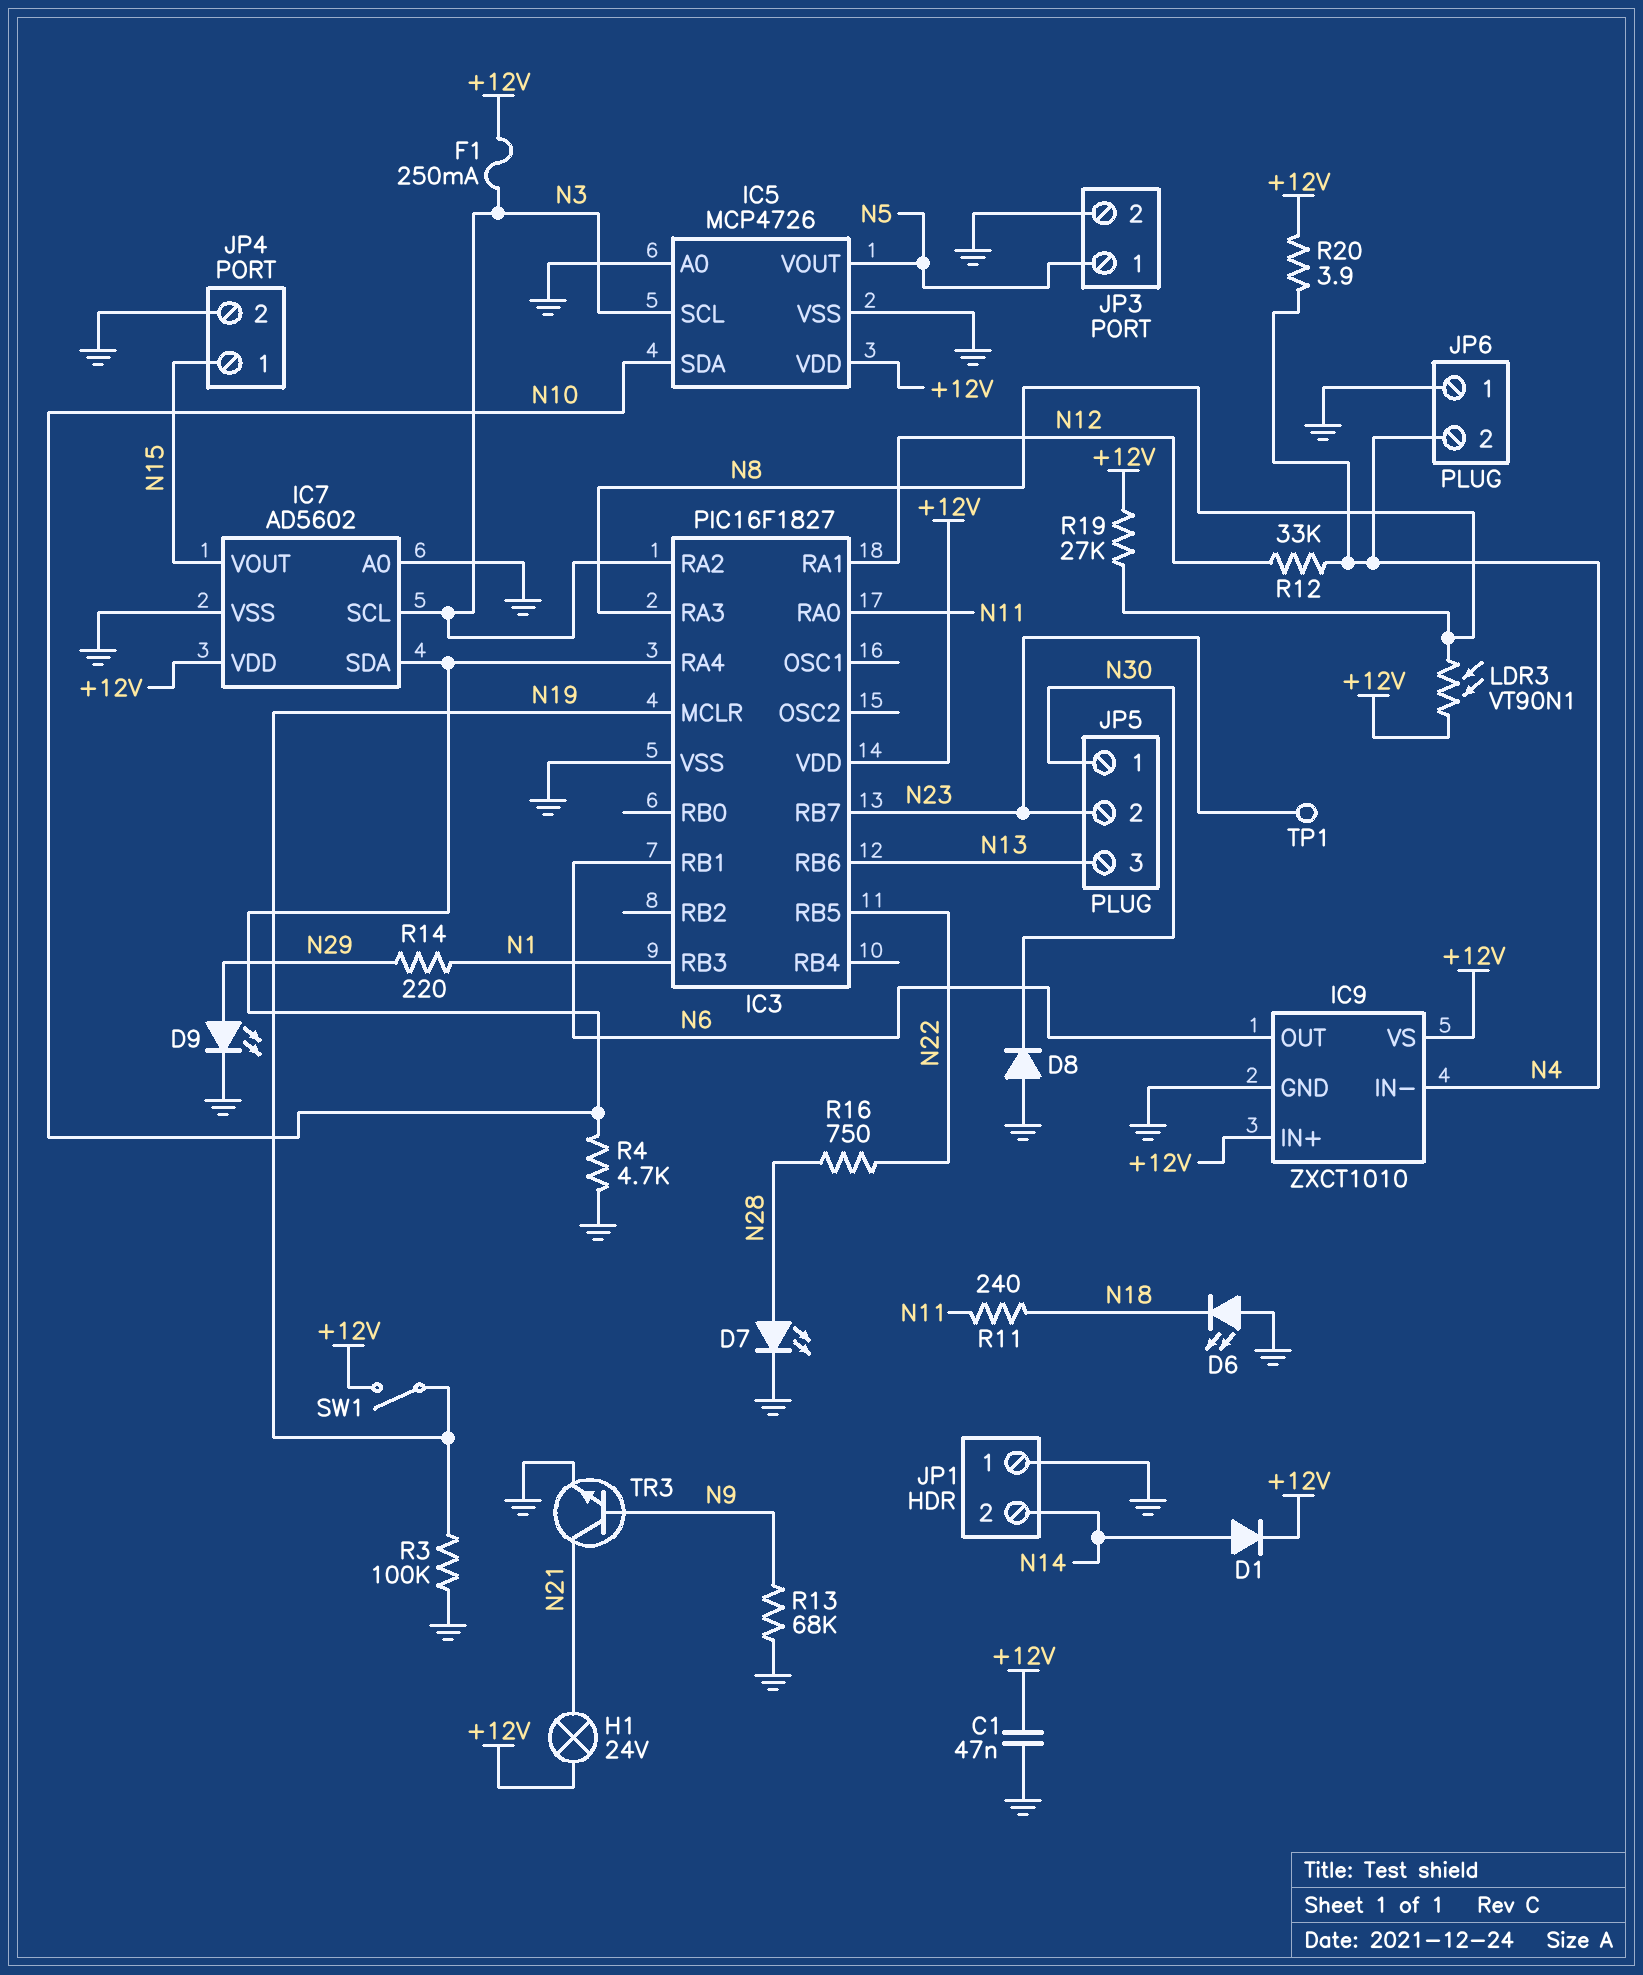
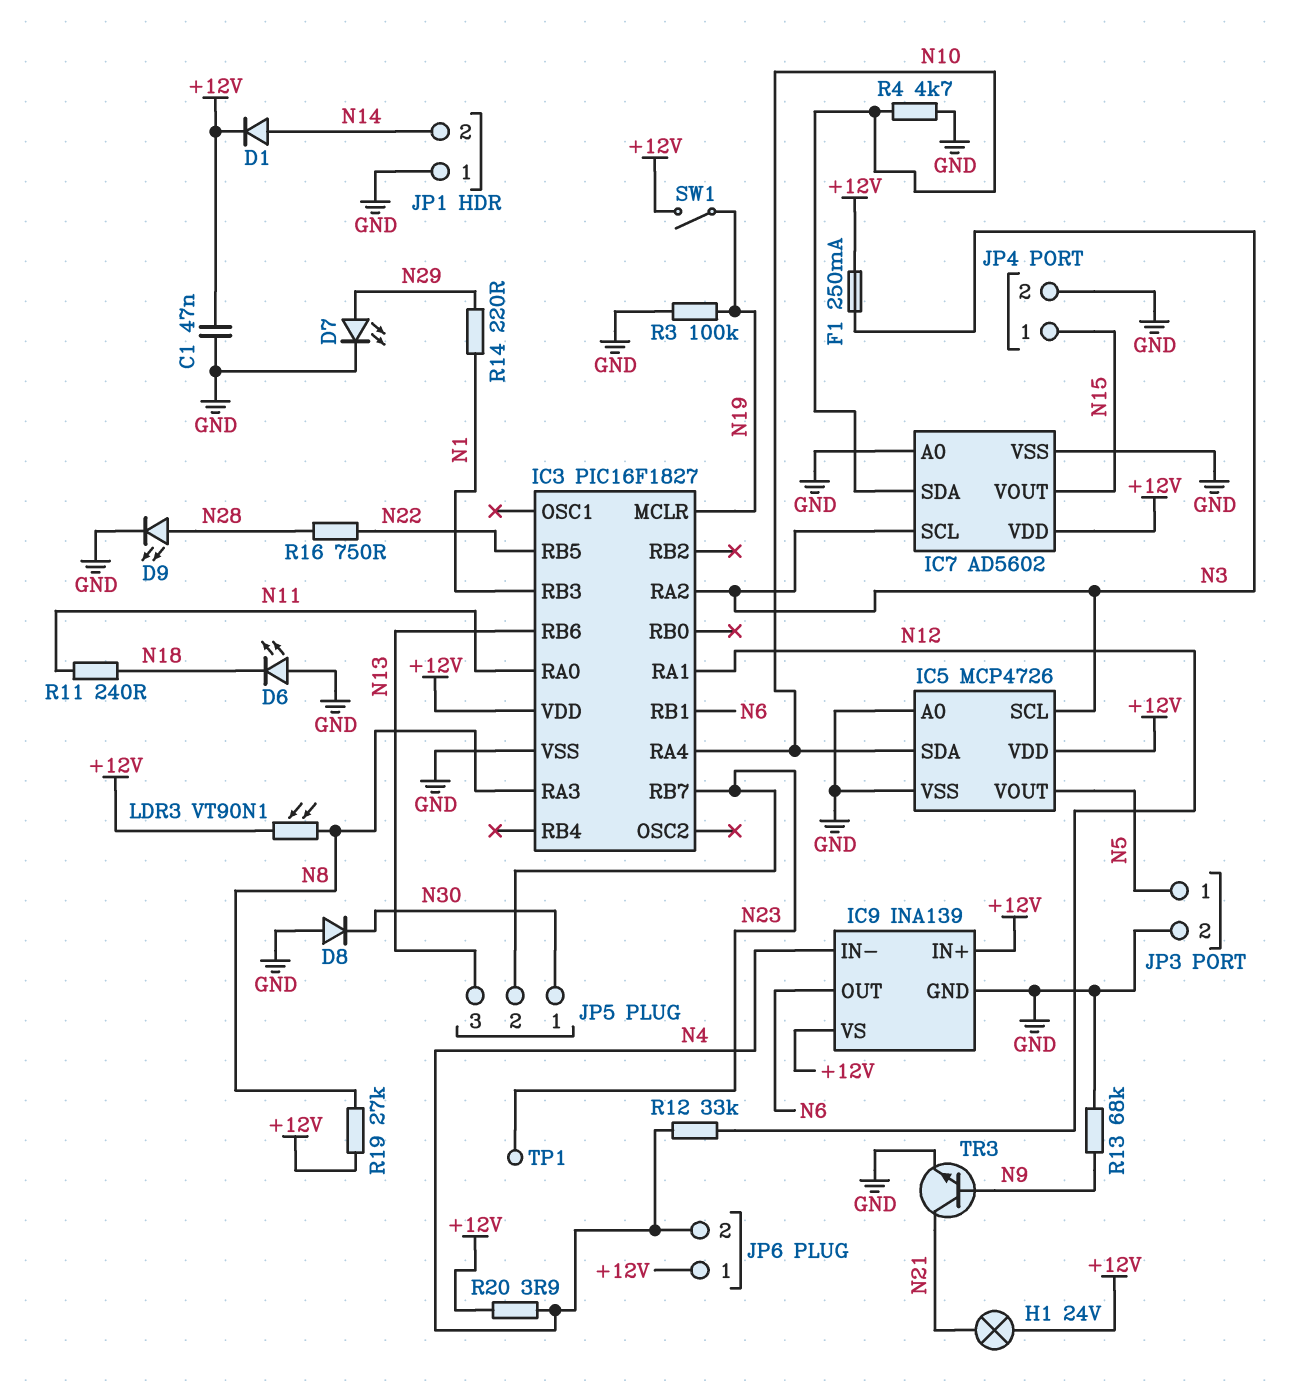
D7: LED (A N28, K GND) -> LED (A N29, K GND)
D9: LED (A N29, K GND) -> LED (A N28, K GND)
IC9: ZXCT1010 -> INA139
JP6 pin 1: GND -> +12V

